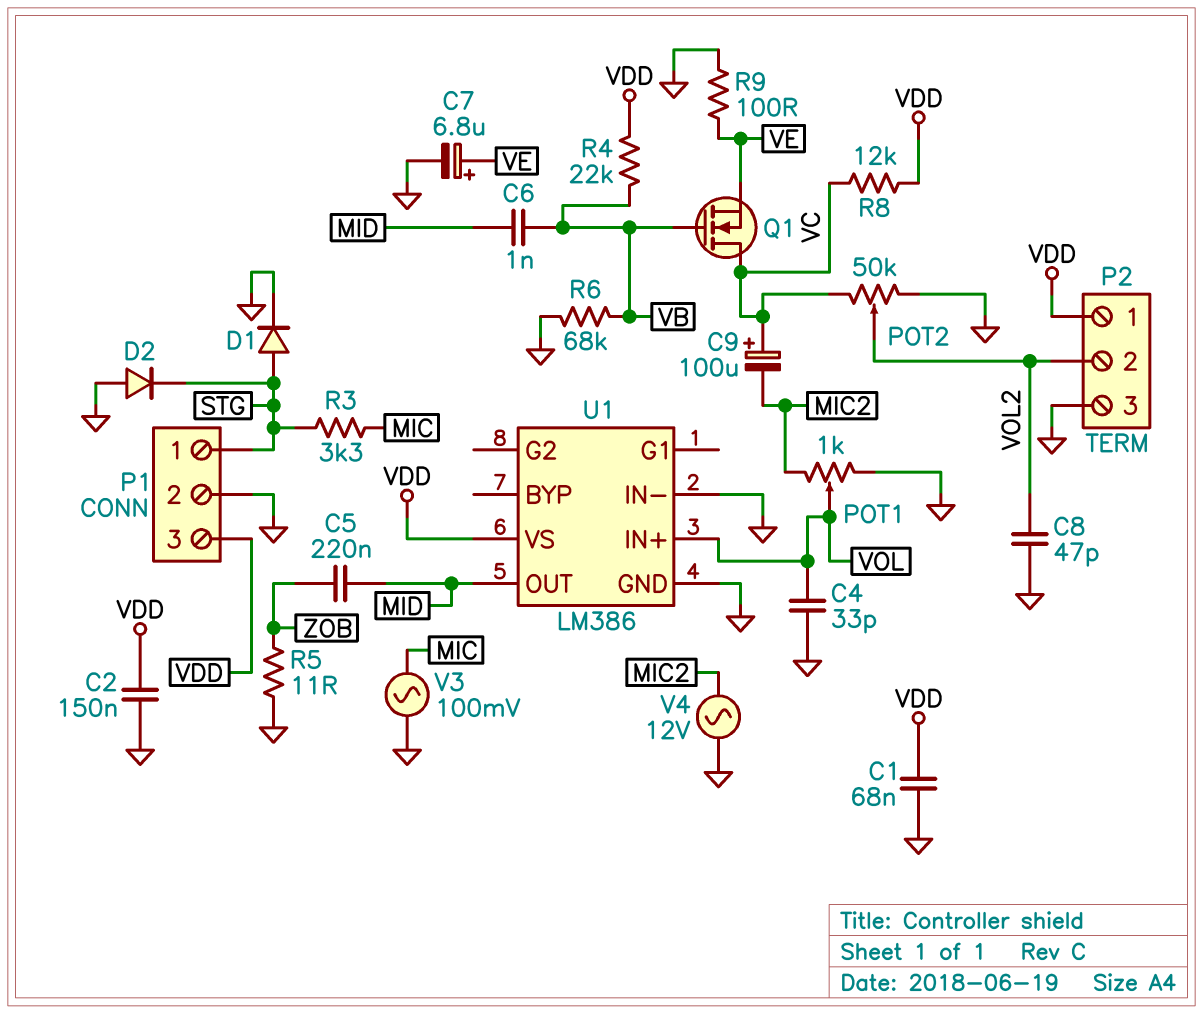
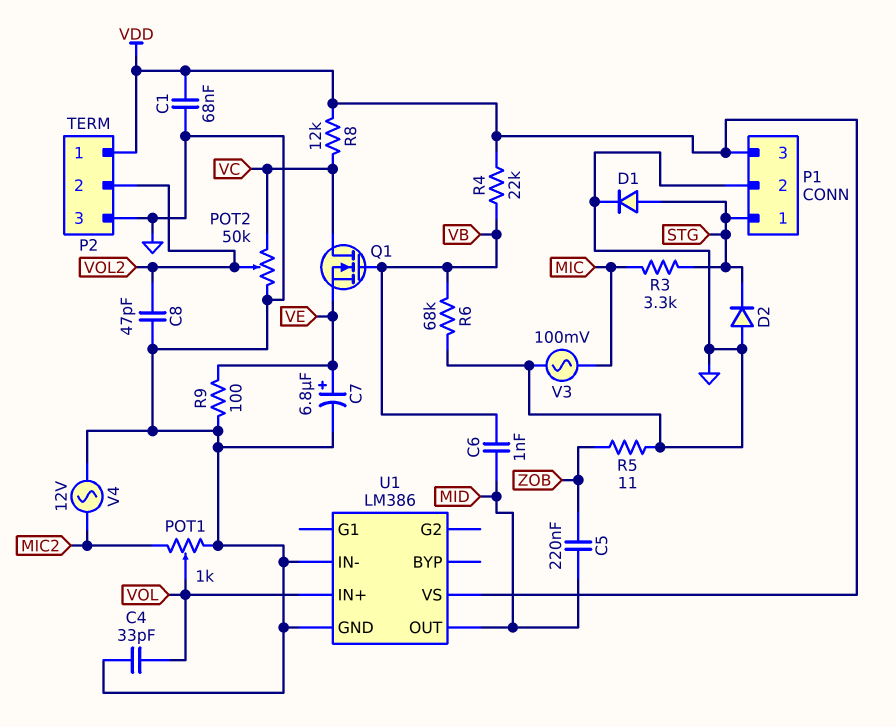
C2: 150nF (GND, VDD) -> none
C9: 100uF (plus VC, minus MIC2) -> none

